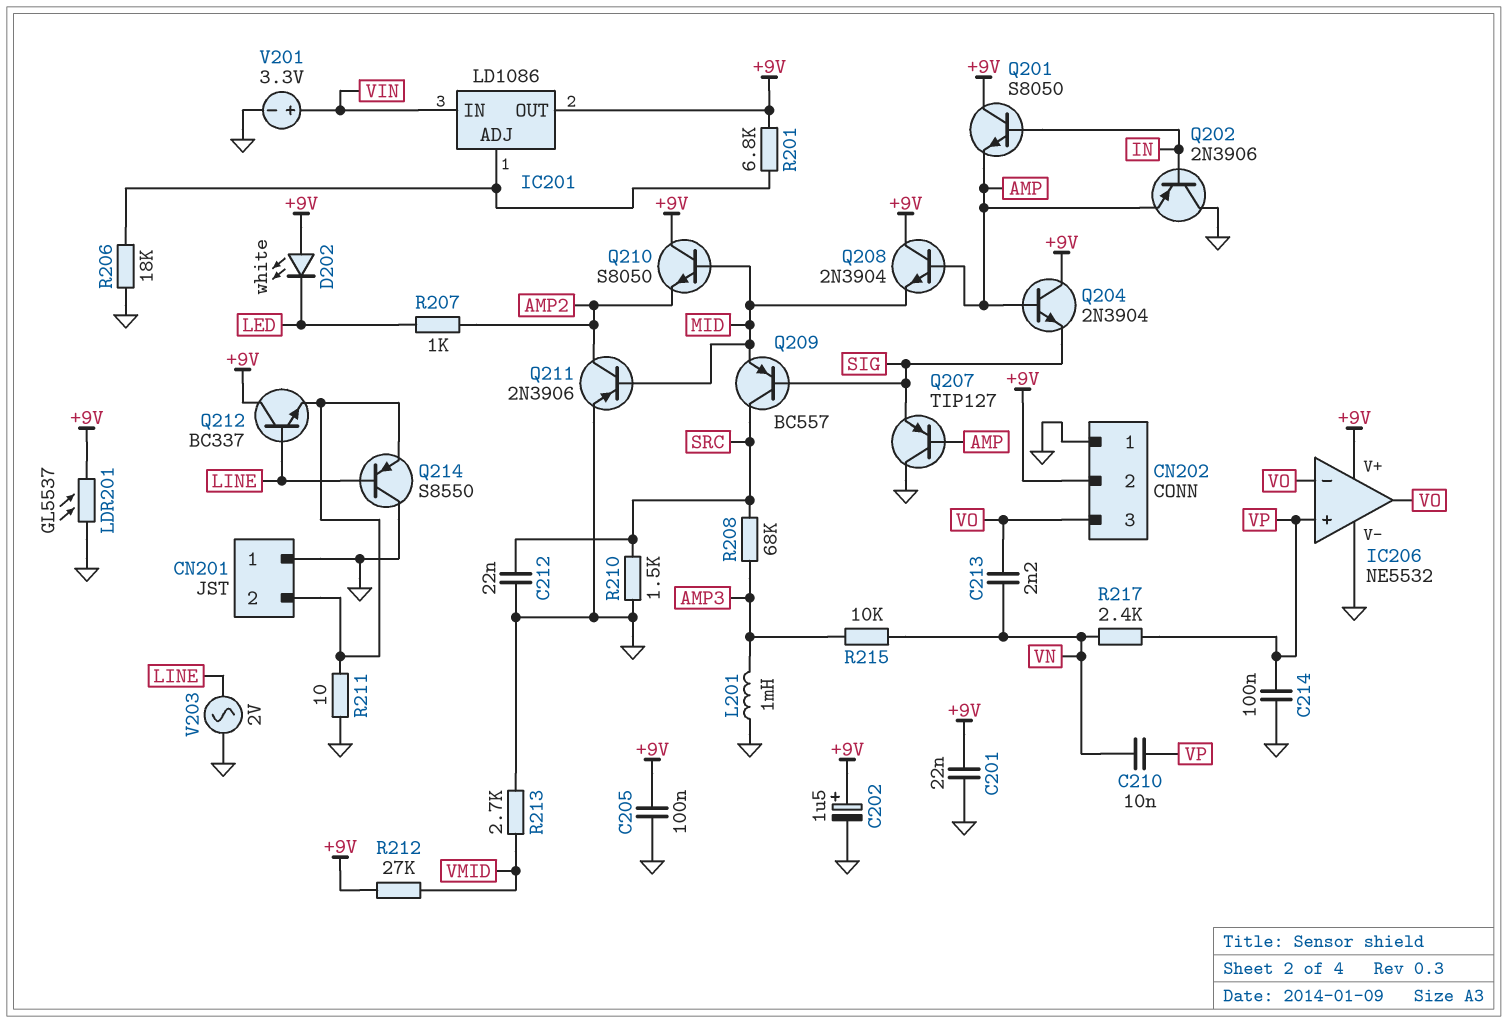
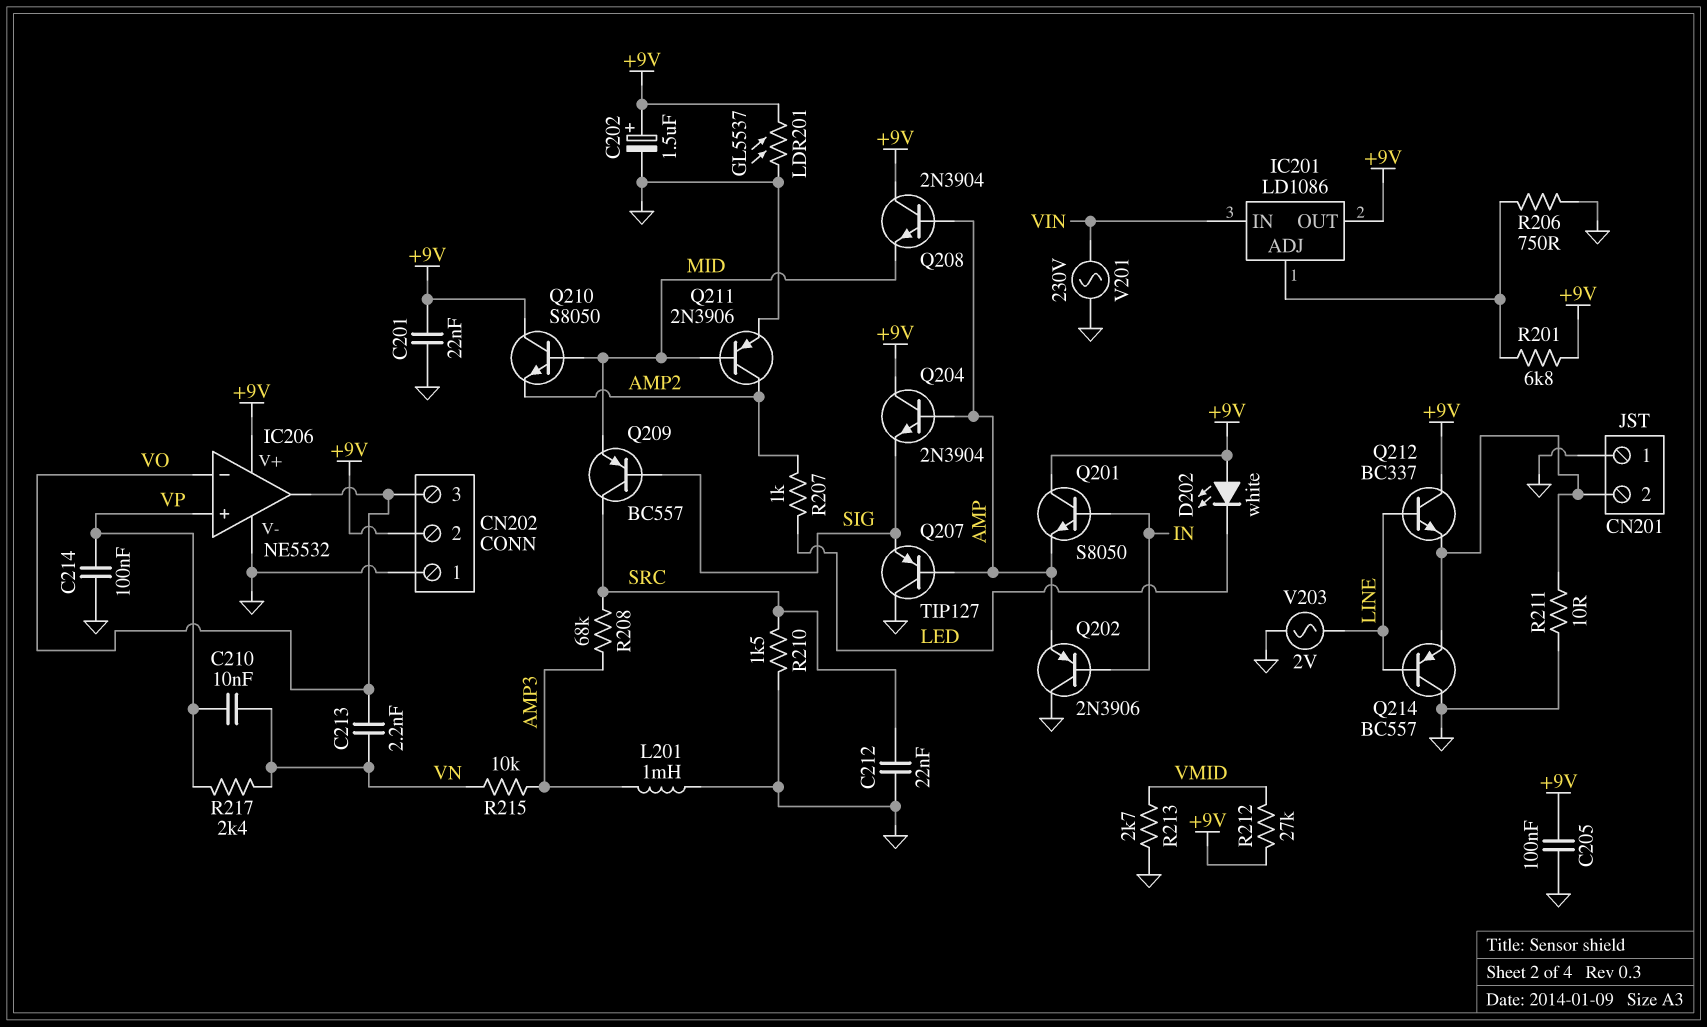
Q214: PNP S8550 (B LINE, C GND, E CN201/2) -> PNP BC557 (B LINE, C GND, E CN201/2)
R206: 18k (GND, IC201/ADJ) -> 750 (GND, IC201/ADJ)
V201: 3.3V (plus VIN, minus GND) -> AC 230V (GND, VIN)

